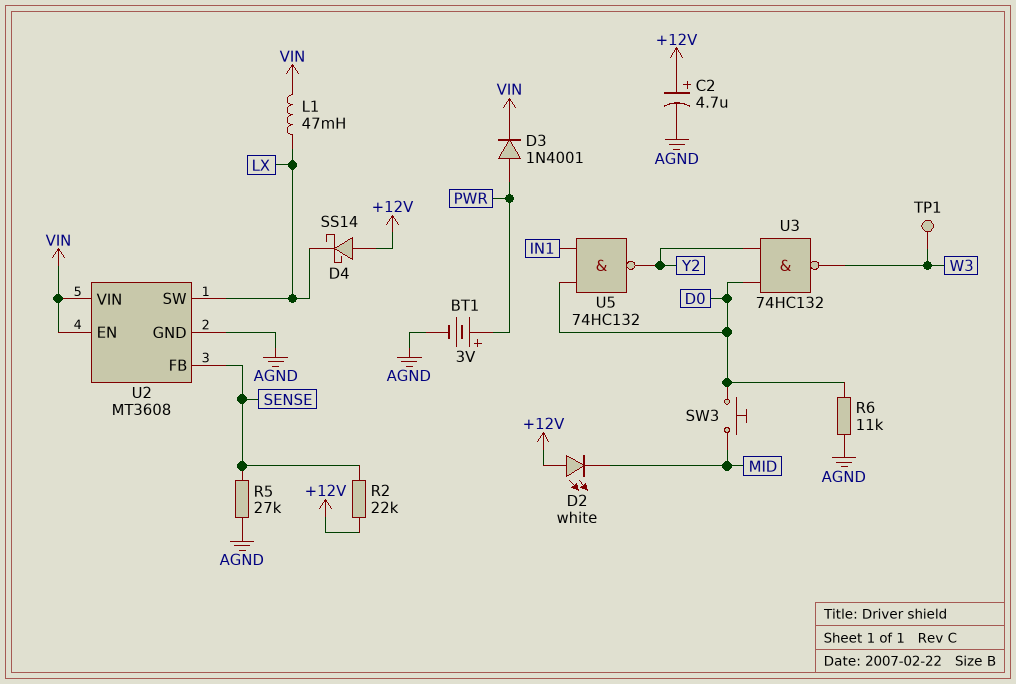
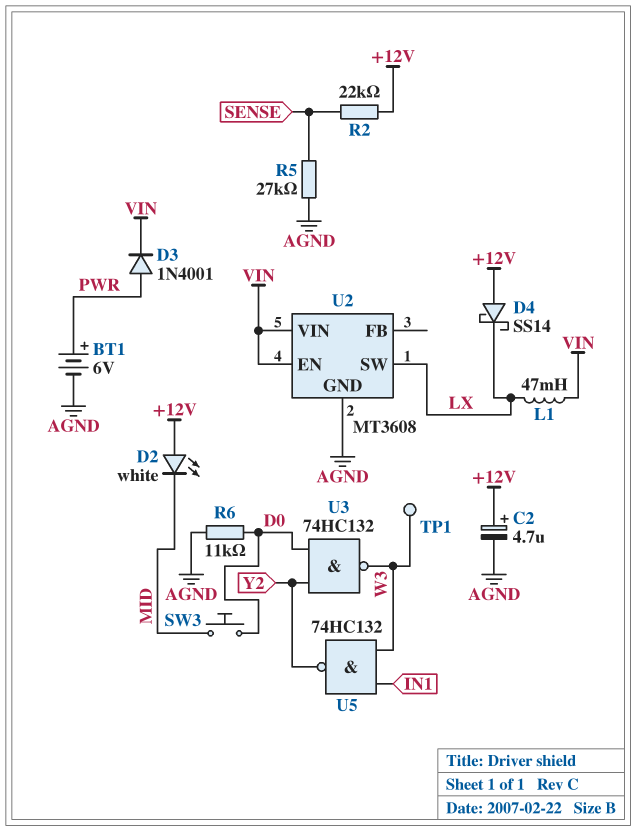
BT1: 3V (plus PWR, minus AGND) -> 6V (plus PWR, minus AGND)
U2 pin FB: SENSE -> none
U5: NAND 74HC132 (in D0, in IN1, out Y2) -> NAND 74HC132 (in IN1, in W3, out Y2)

